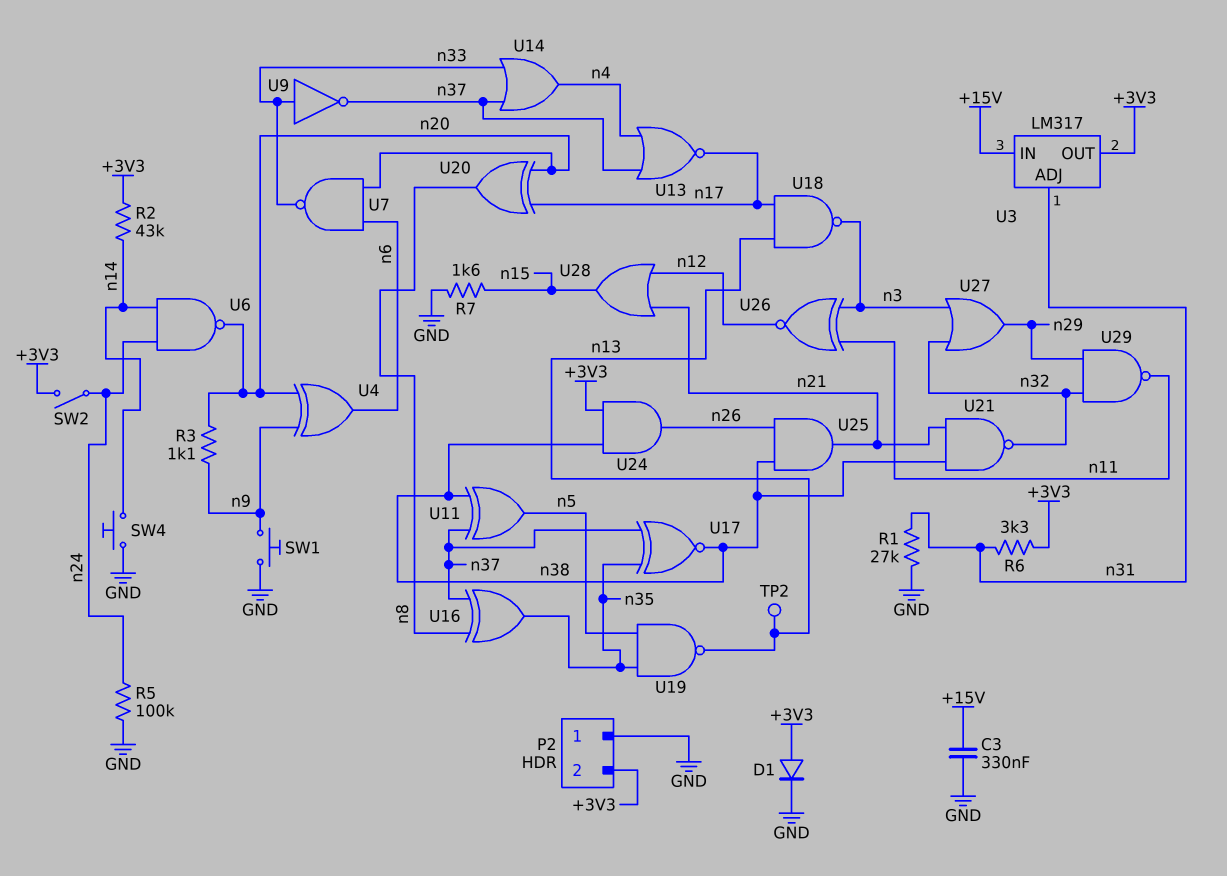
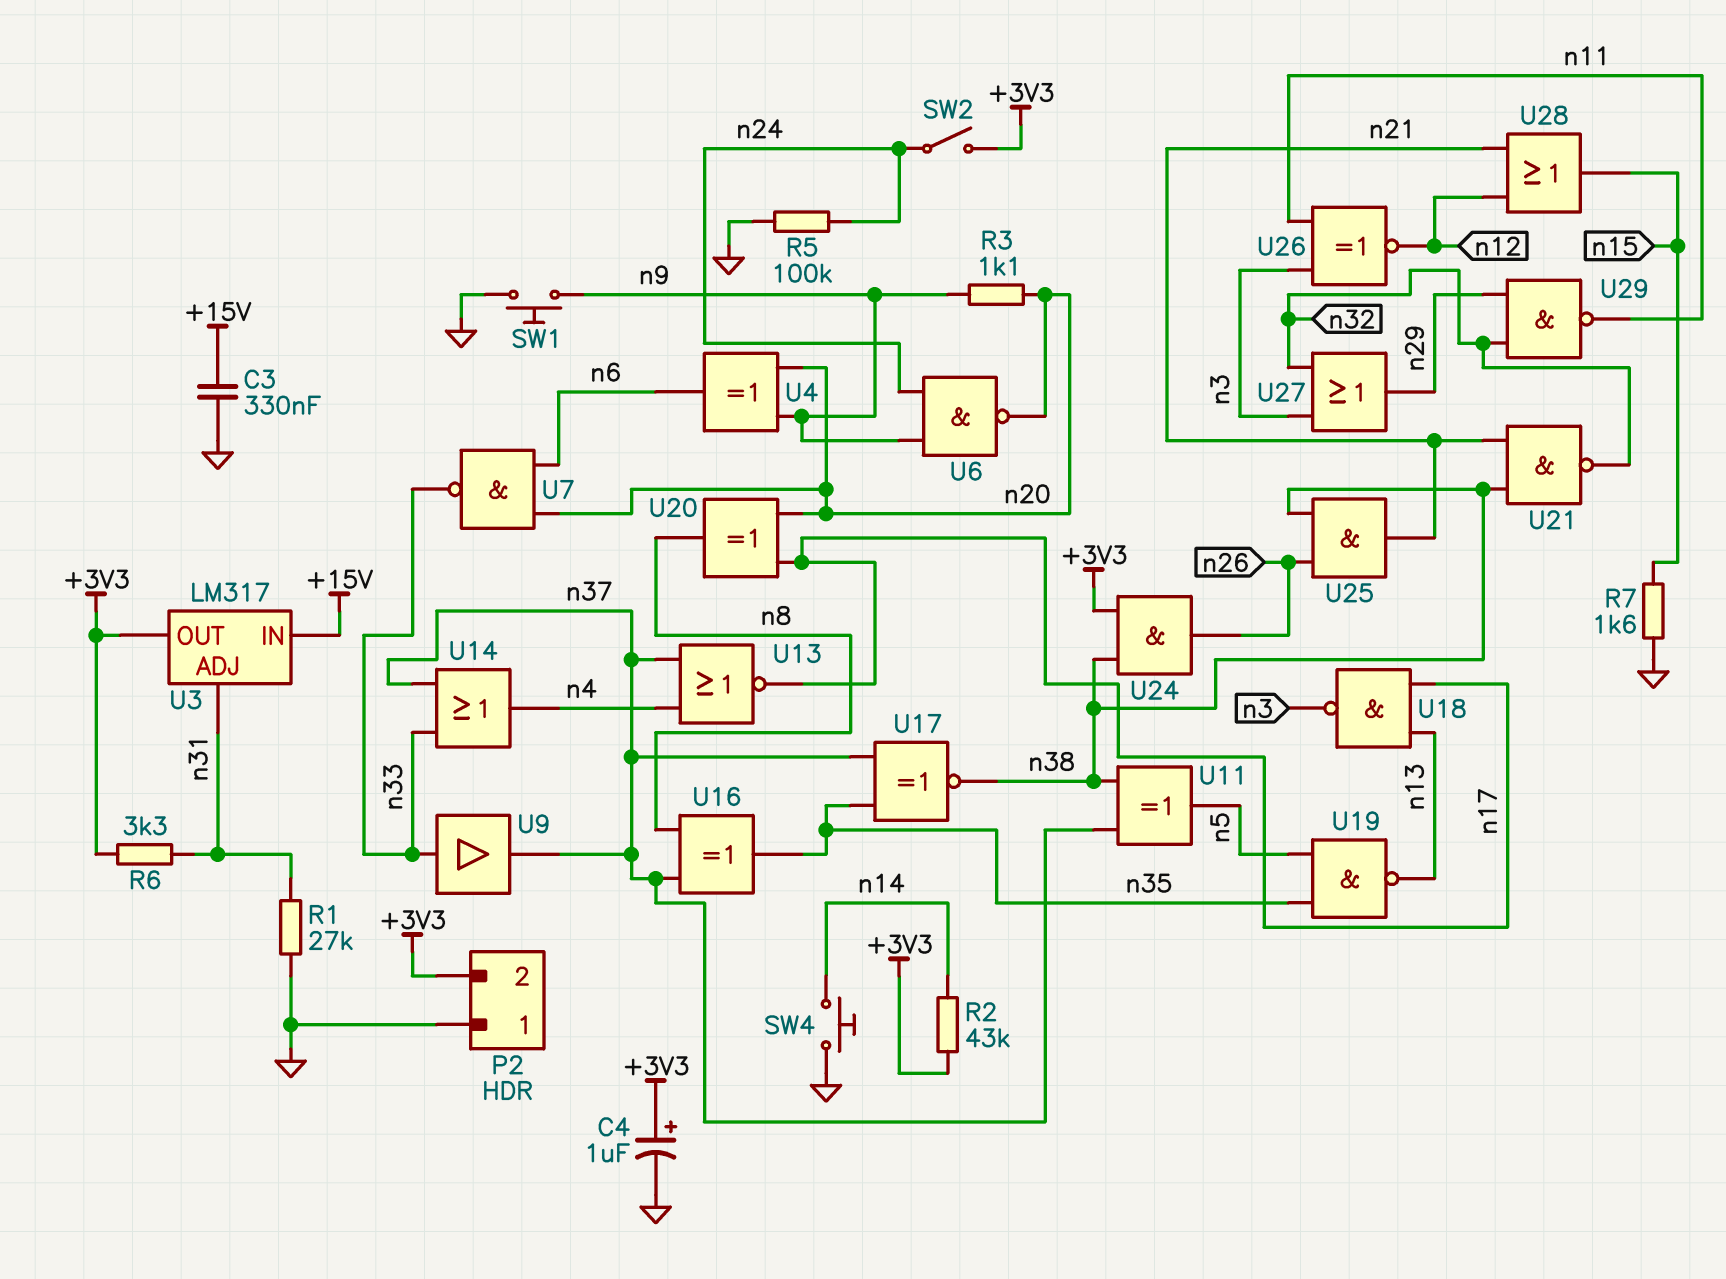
C4: none -> 1uF (plus +3V3, minus GND)
D1: diode (A +3V3, K GND) -> none
TP2: test point (n13) -> none
U6: NAND (in n14, in n24, out n20) -> NAND (in n9, in n24, out n20)
U9: NOT (in n33, out n37) -> buffer (in n33, out n37)

